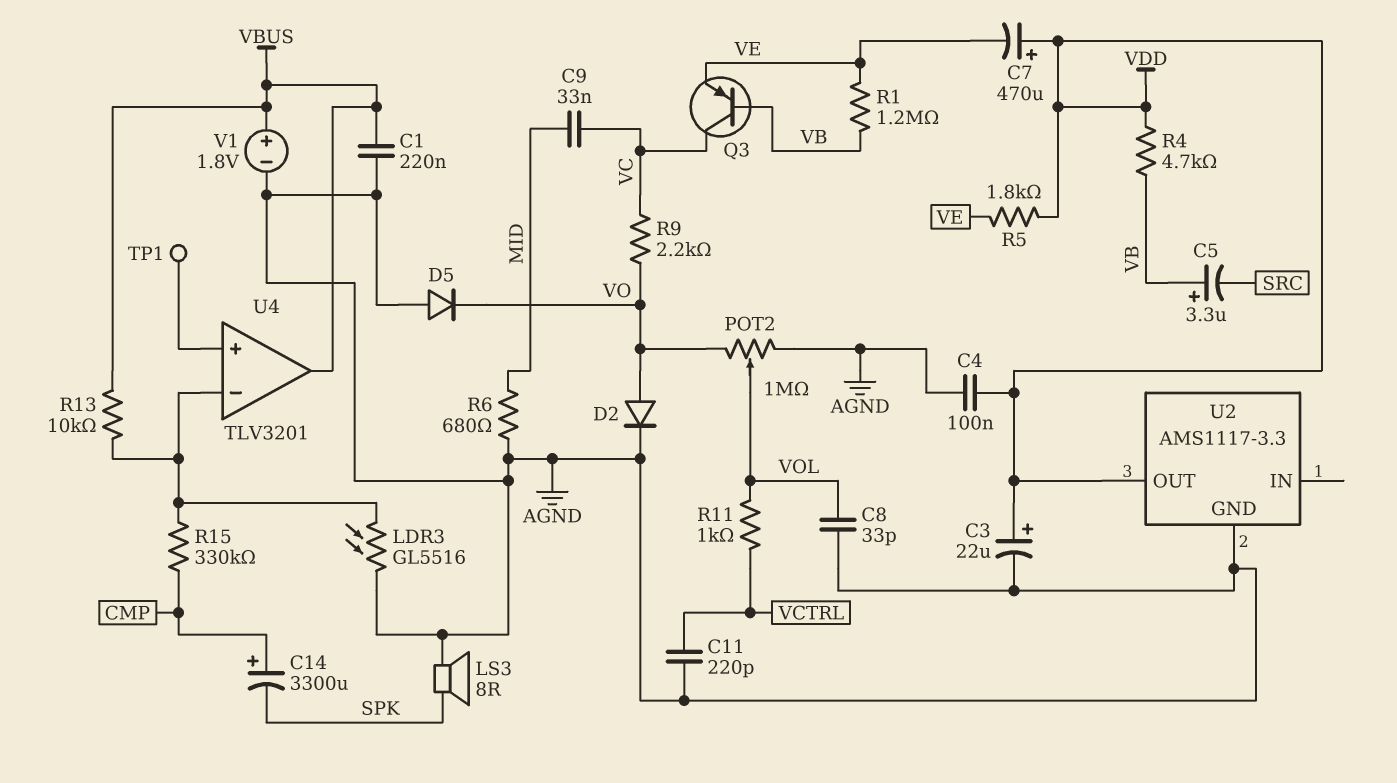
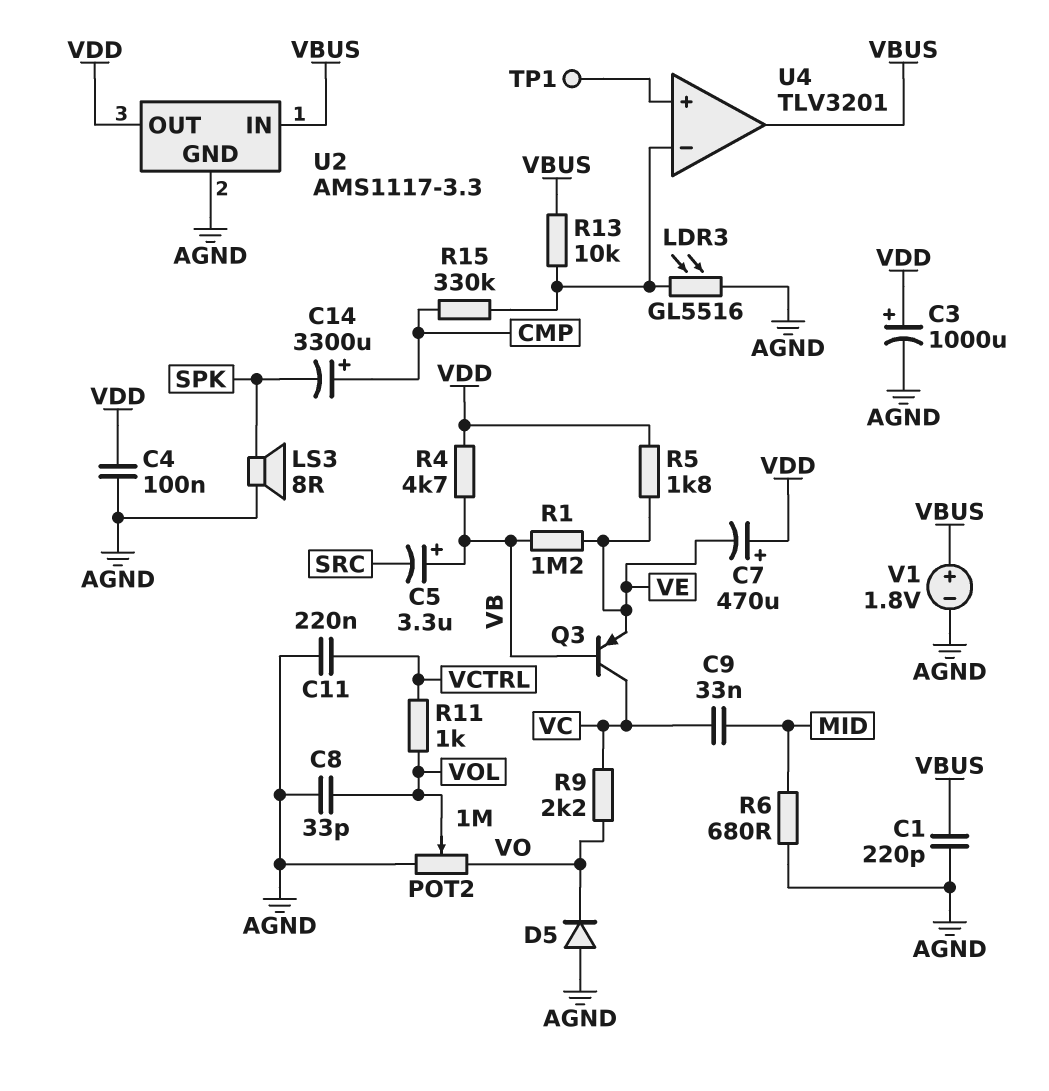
C1: 220nF (AGND, VBUS) -> 220pF (AGND, VBUS)
C3: 22uF (plus VDD, minus AGND) -> 1000uF (plus VDD, minus AGND)
C11: 220pF (AGND, VCTRL) -> 220nF (AGND, VCTRL)
D2: diode (A VO, K AGND) -> none
U2 pin IN: none -> VBUS

